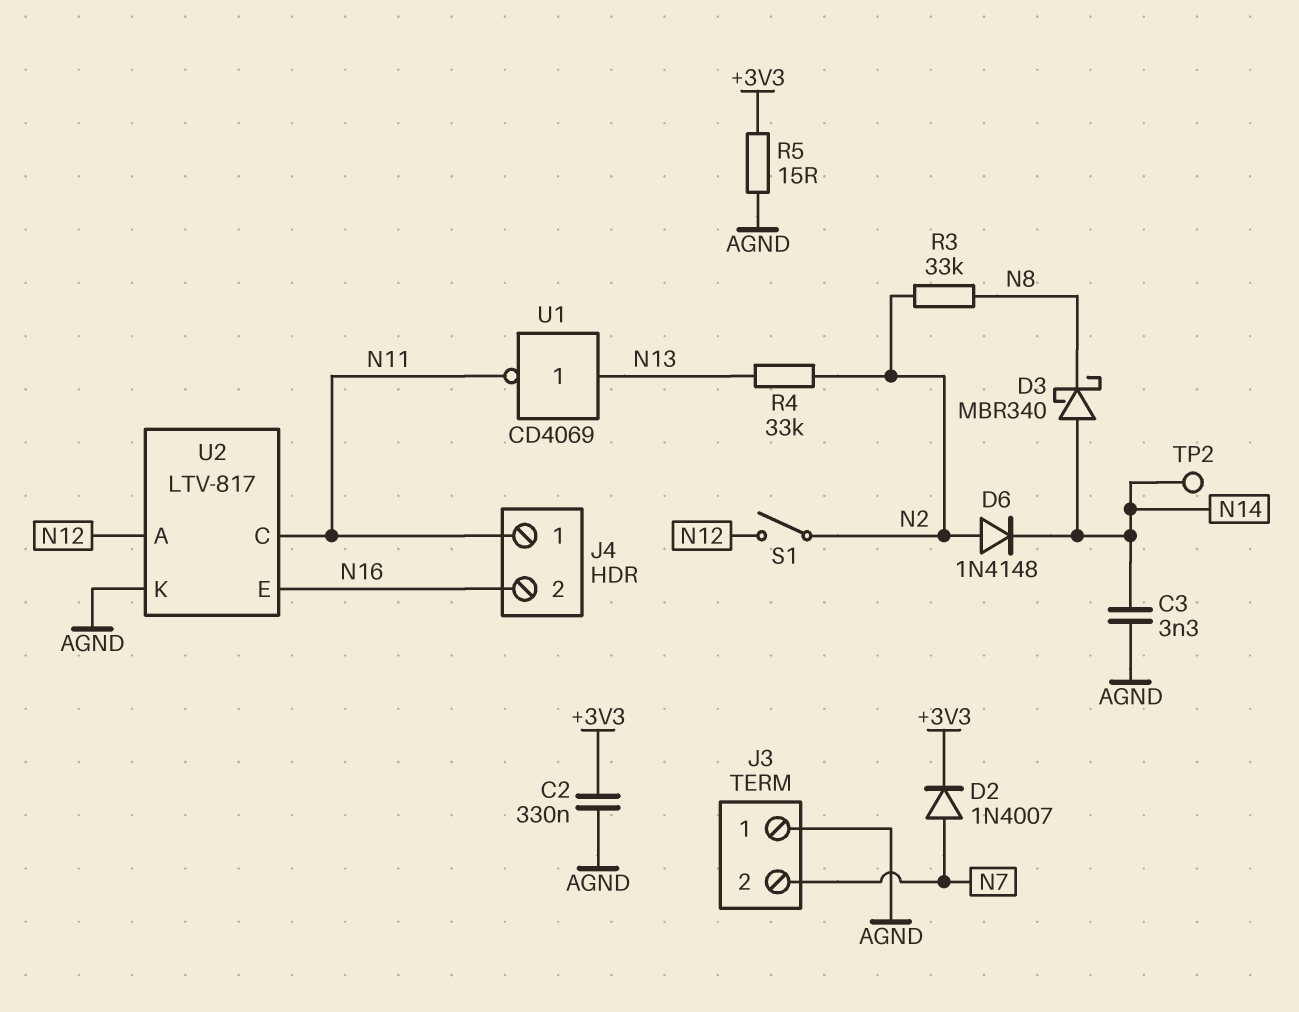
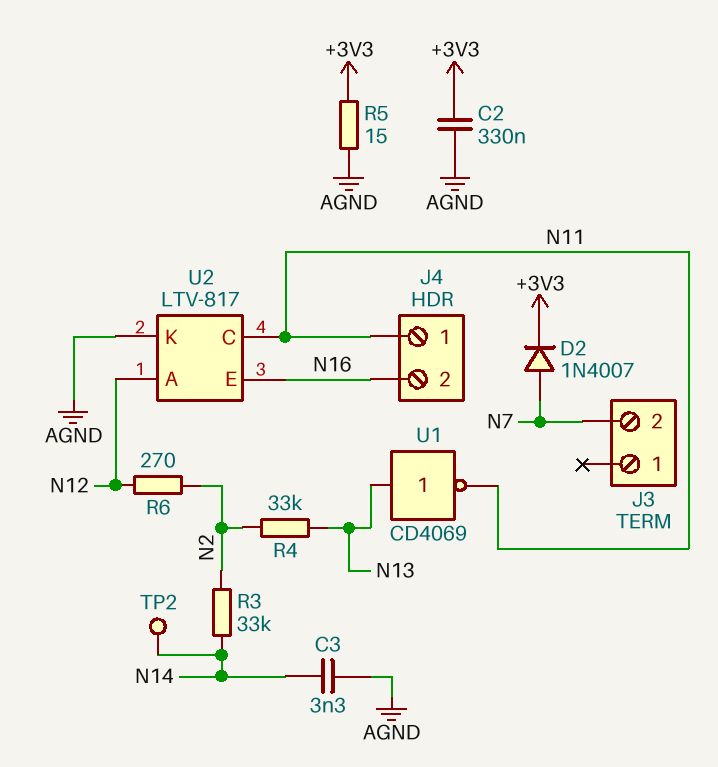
D3: schottky MBR340 (A N14, K N8) -> none
D6: diode 1N4148 (A N2, K N14) -> none
J3 pin 1: AGND -> none
R3: 33k (N2, N8) -> 33k (N2, N14)
R6: none -> 270 (N2, N12)
S1: switch (N2, N12) -> none

